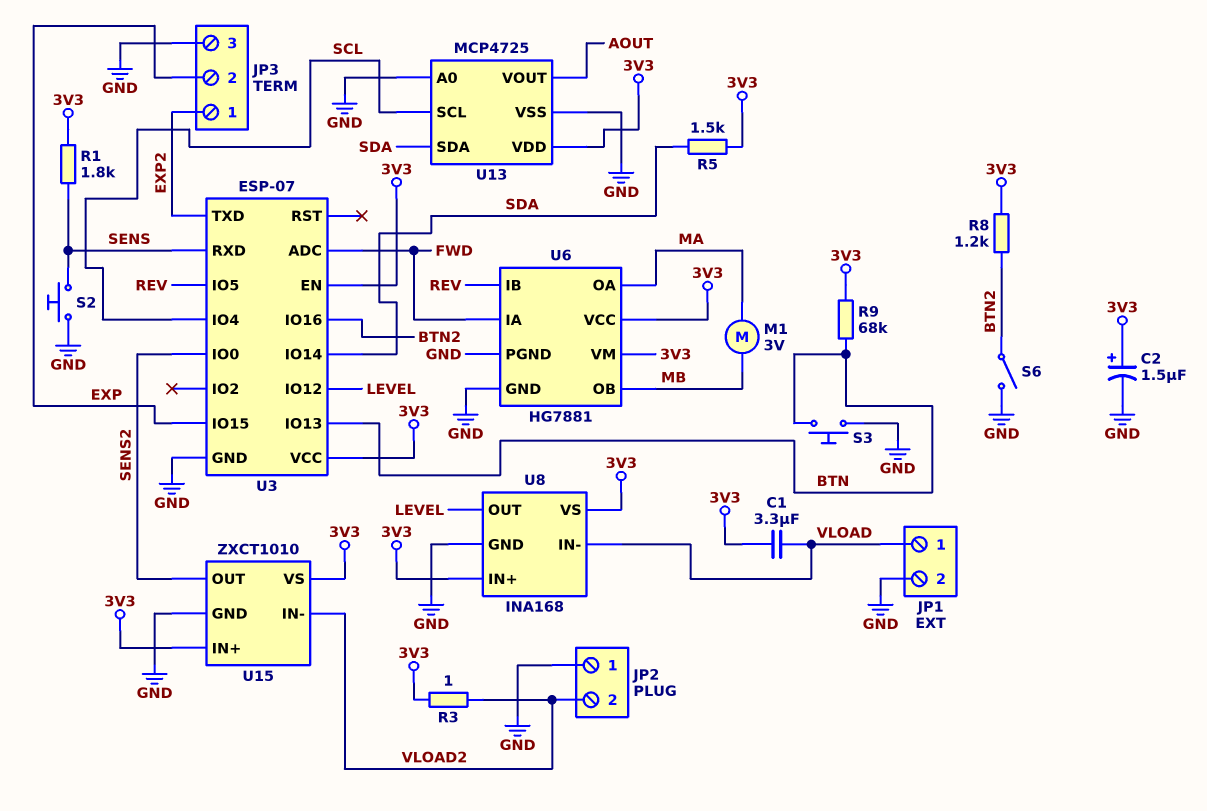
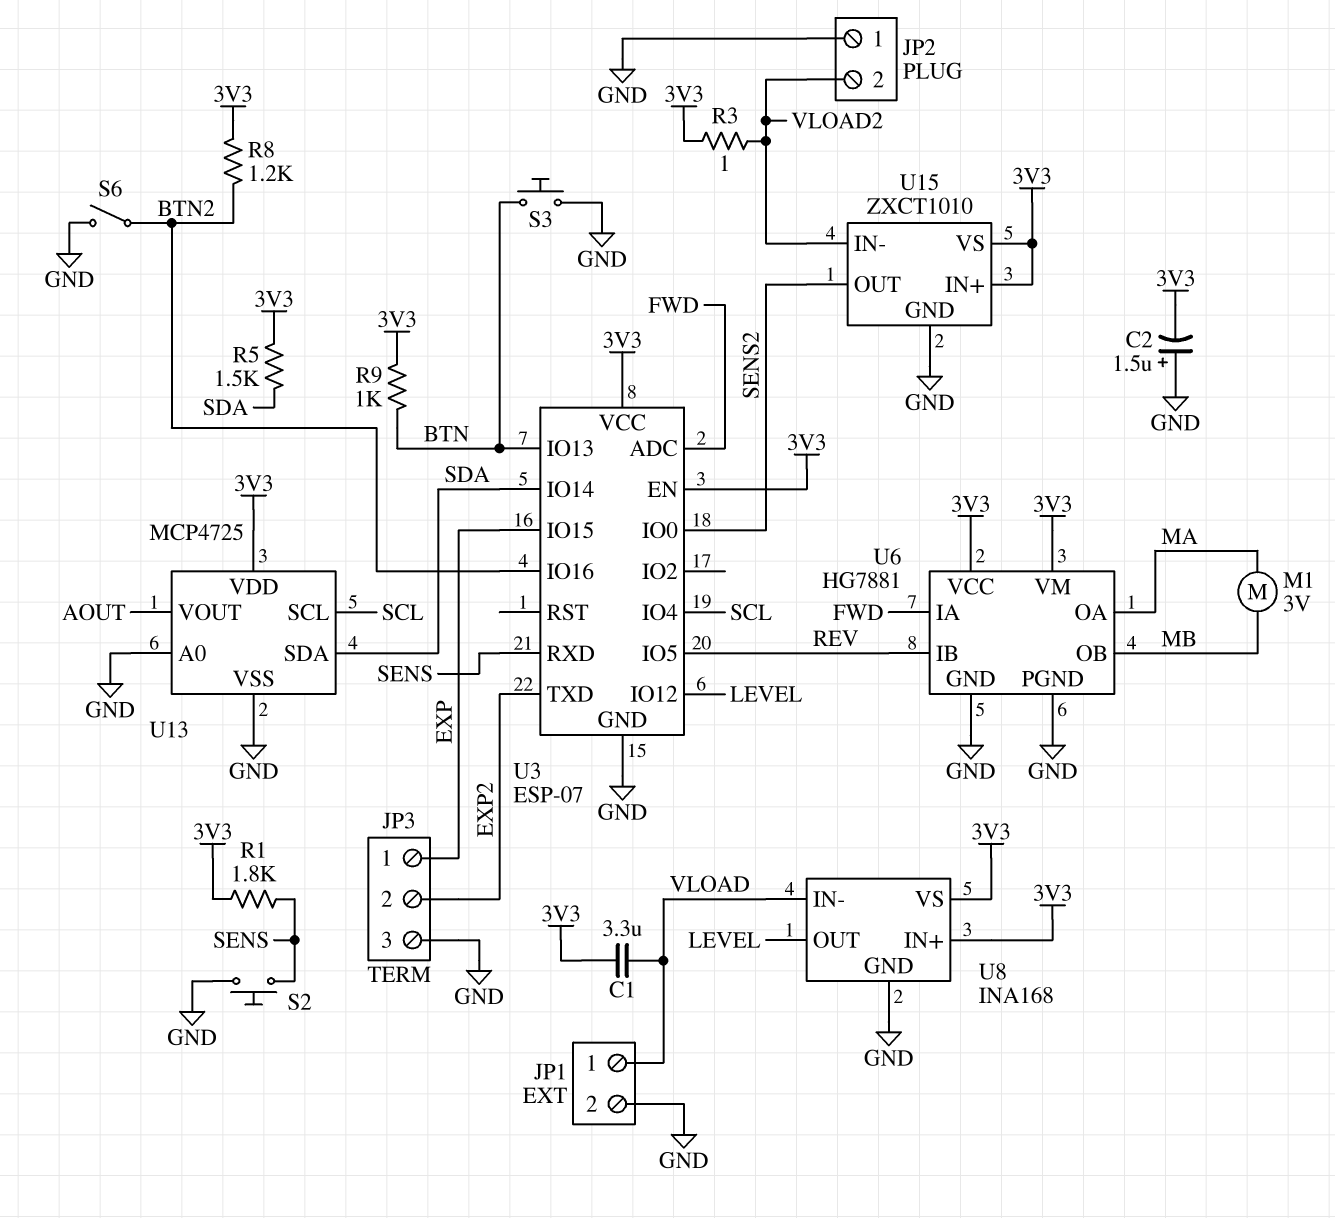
C2: 1.5uF (plus 3V3, minus GND) -> 1.5uF (plus GND, minus 3V3)
JP3 pin 1: EXP2 -> EXP
JP3 pin 2: EXP -> EXP2
R9: 68k (3V3, BTN) -> 1k (3V3, BTN)

